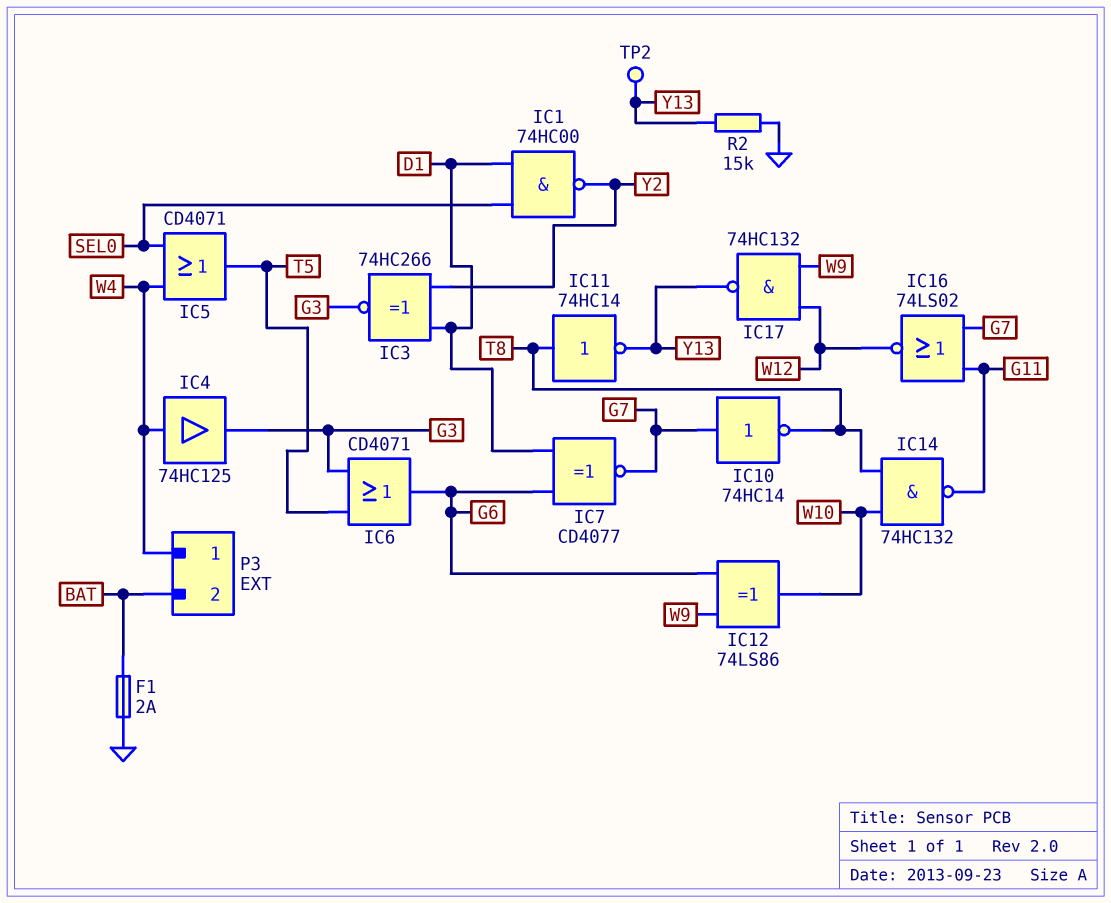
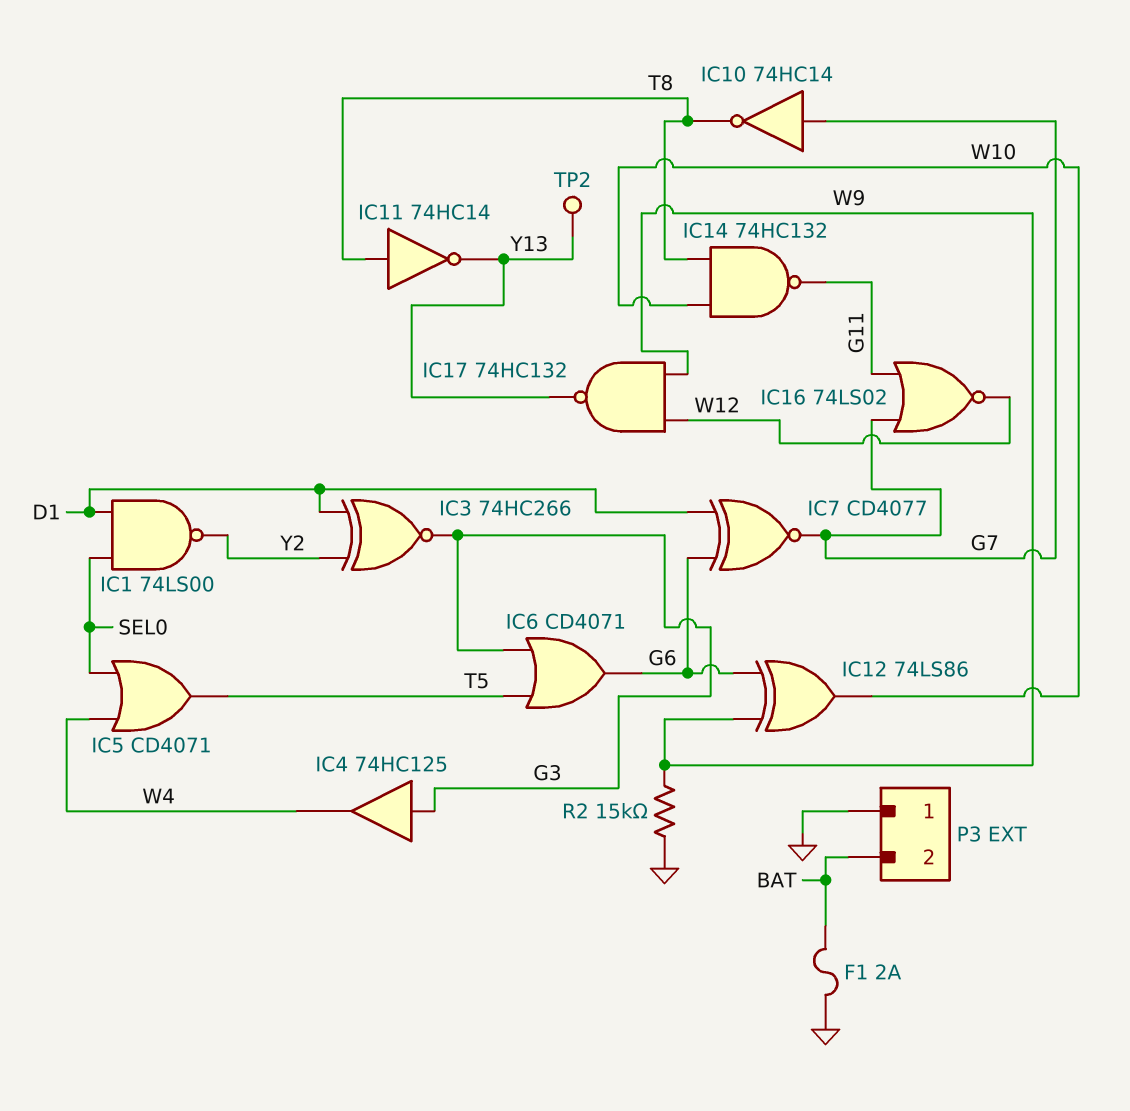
IC1: NAND 74HC00 (in D1, in SEL0, out Y2) -> NAND 74LS00 (in D1, in SEL0, out Y2)
IC4: buffer 74HC125 (in W4, out G3) -> buffer 74HC125 (in G3, out W4)
P3 pin 1: W4 -> GND
R2: 15k (GND, Y13) -> 15k (GND, W9)

